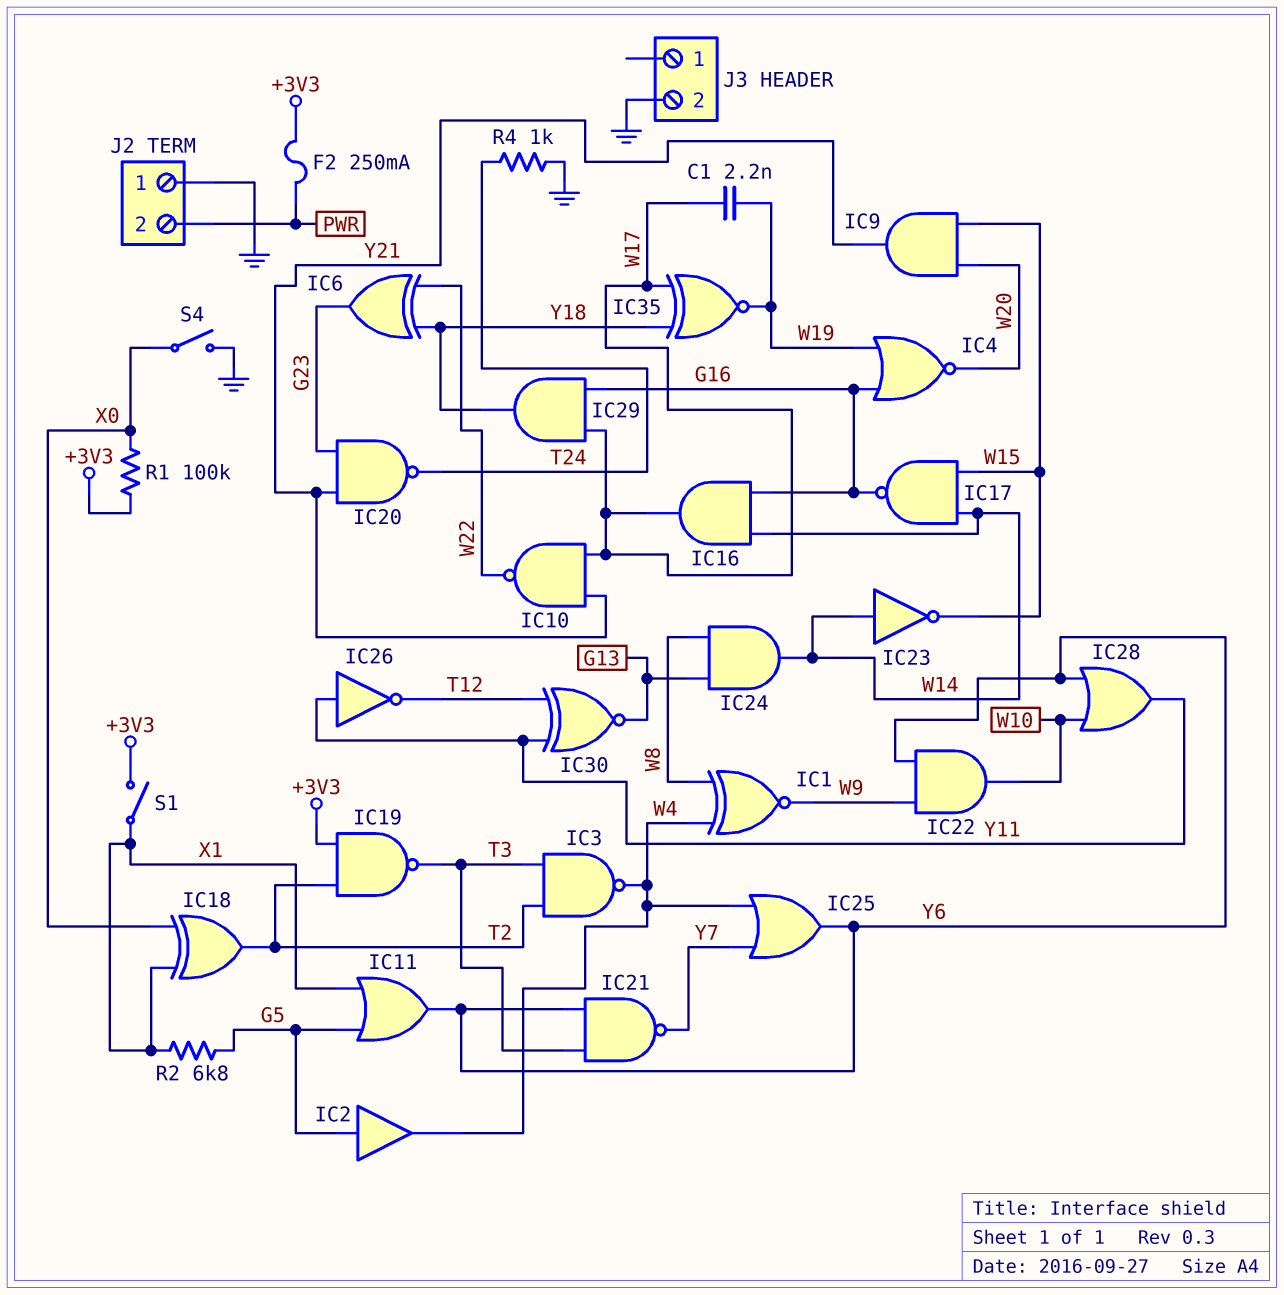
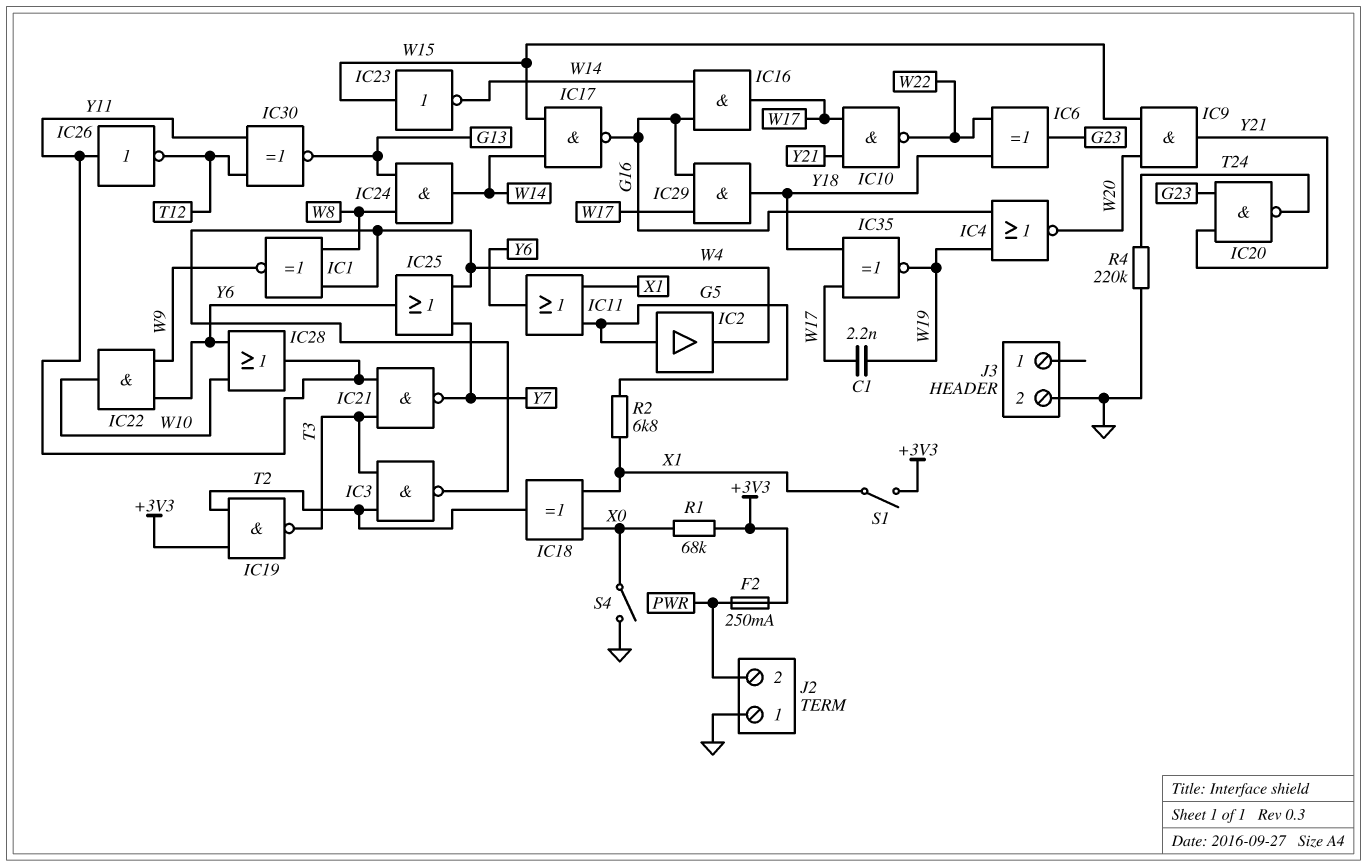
IC21: NAND (in T3, in Y6, out Y7) -> NAND (in T3, in Y11, out Y7)
IC23: NOT (in W14, out W15) -> NOT (in W15, out W14)
R1: 100k (+3V3, X0) -> 68k (+3V3, X0)
R4: 1k (GND, T24) -> 220k (GND, T24)

